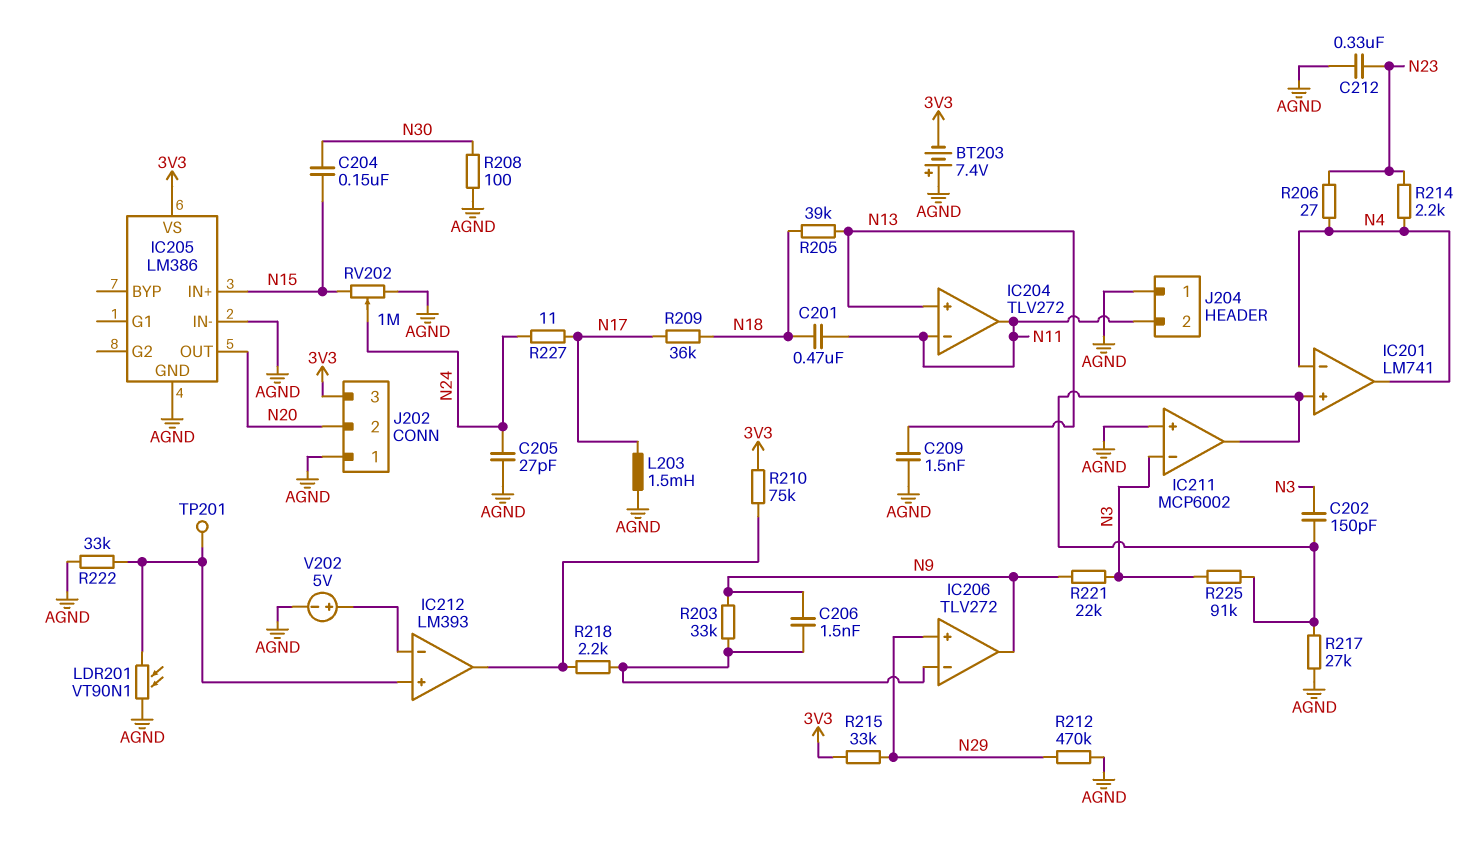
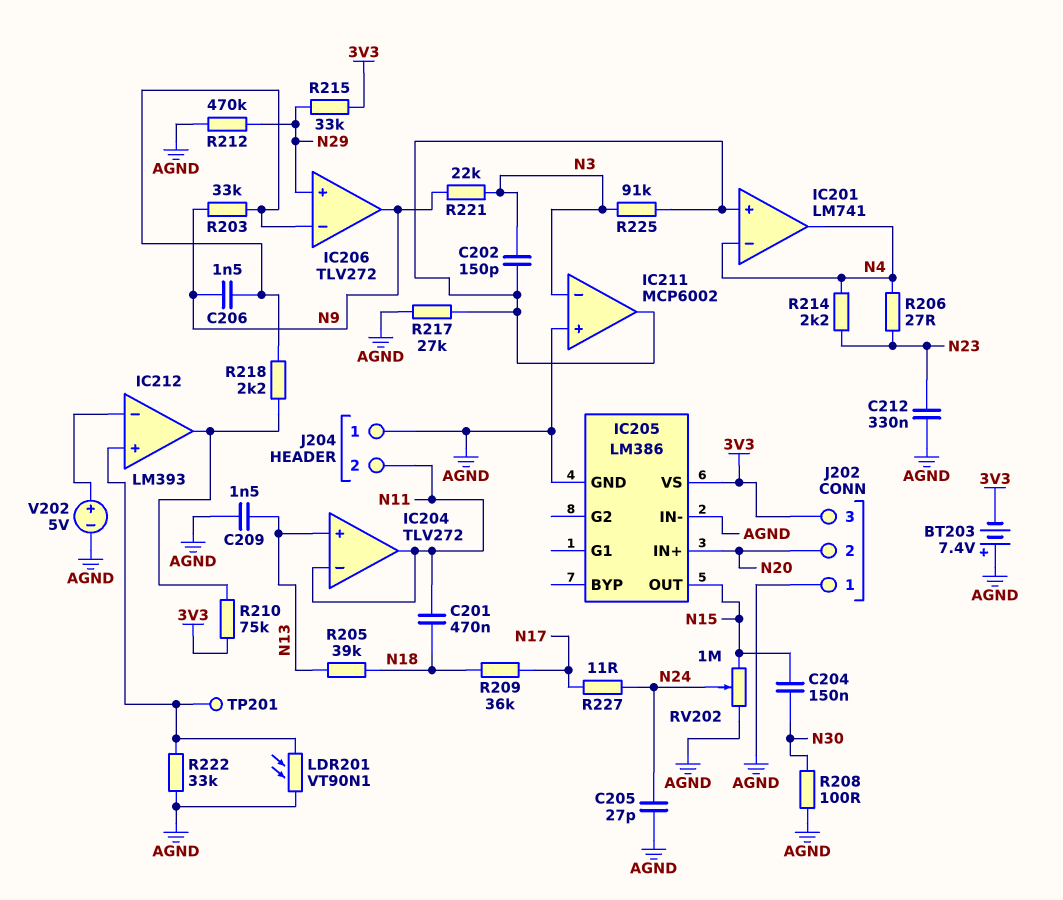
IC205 pin IN+: N15 -> N20
IC205 pin OUT: N20 -> N15
L203: 1.5mH (AGND, N17) -> none

